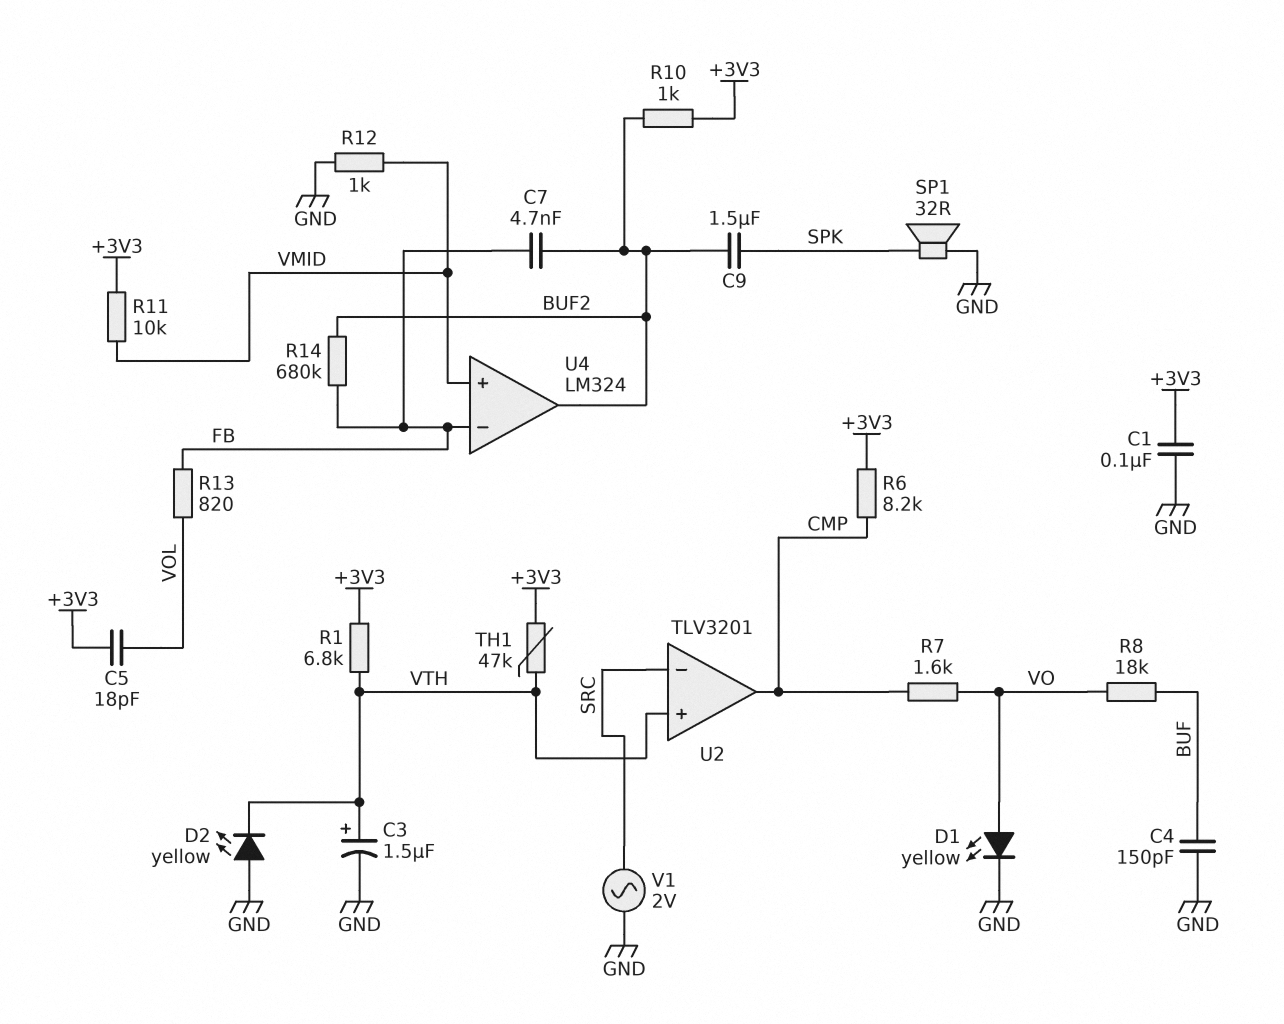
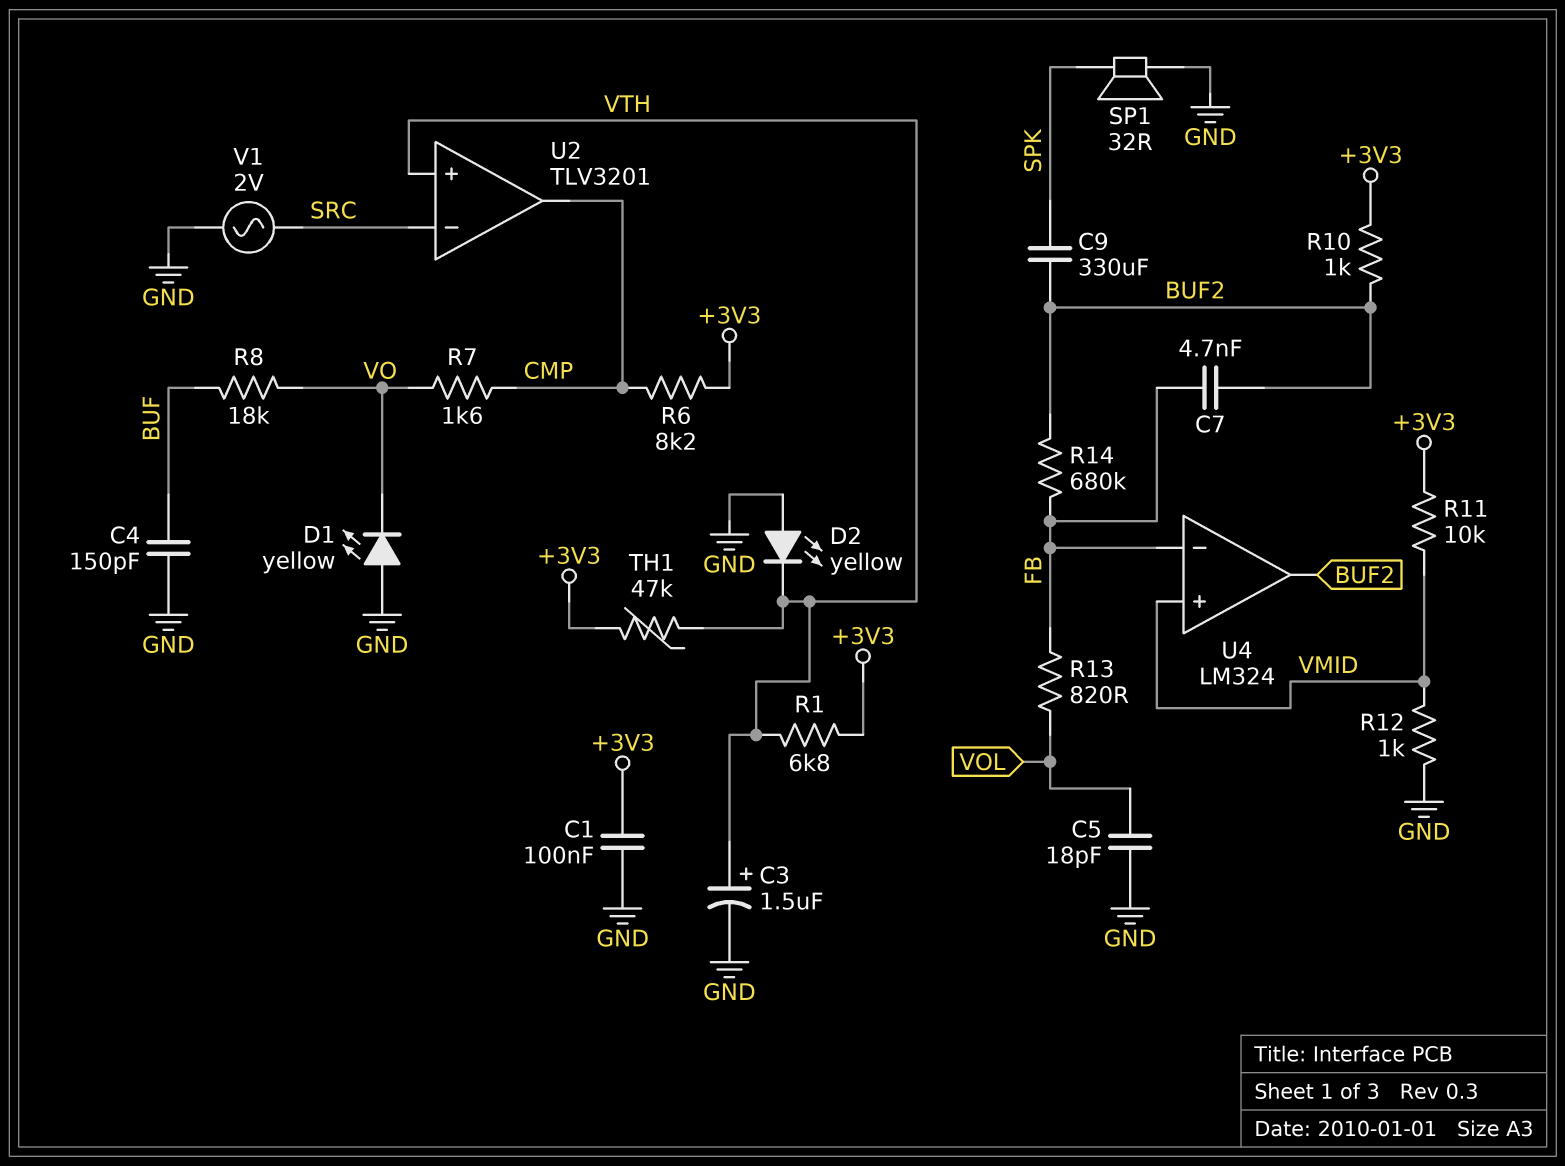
C5: 18pF (+3V3, VOL) -> 18pF (GND, VOL)
C9: 1.5uF (BUF2, SPK) -> 330uF (BUF2, SPK)
D1: LED yellow (A VO, K GND) -> LED yellow (A GND, K VO)

